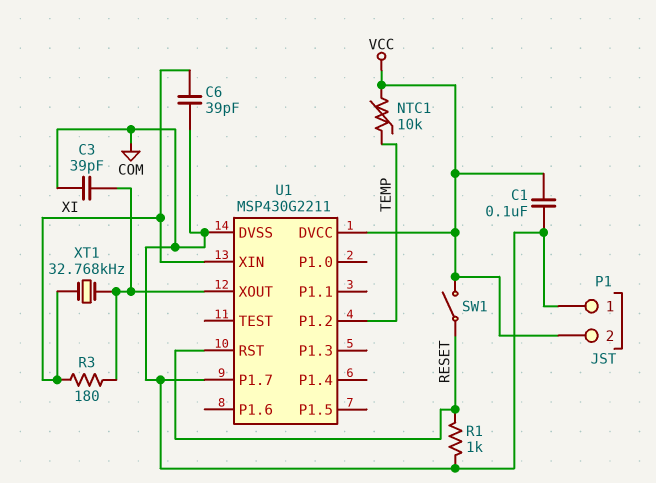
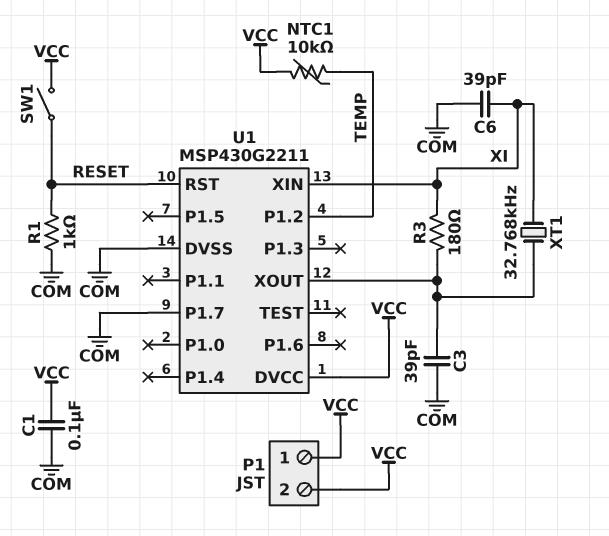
P1 pin 1: COM -> VCC

